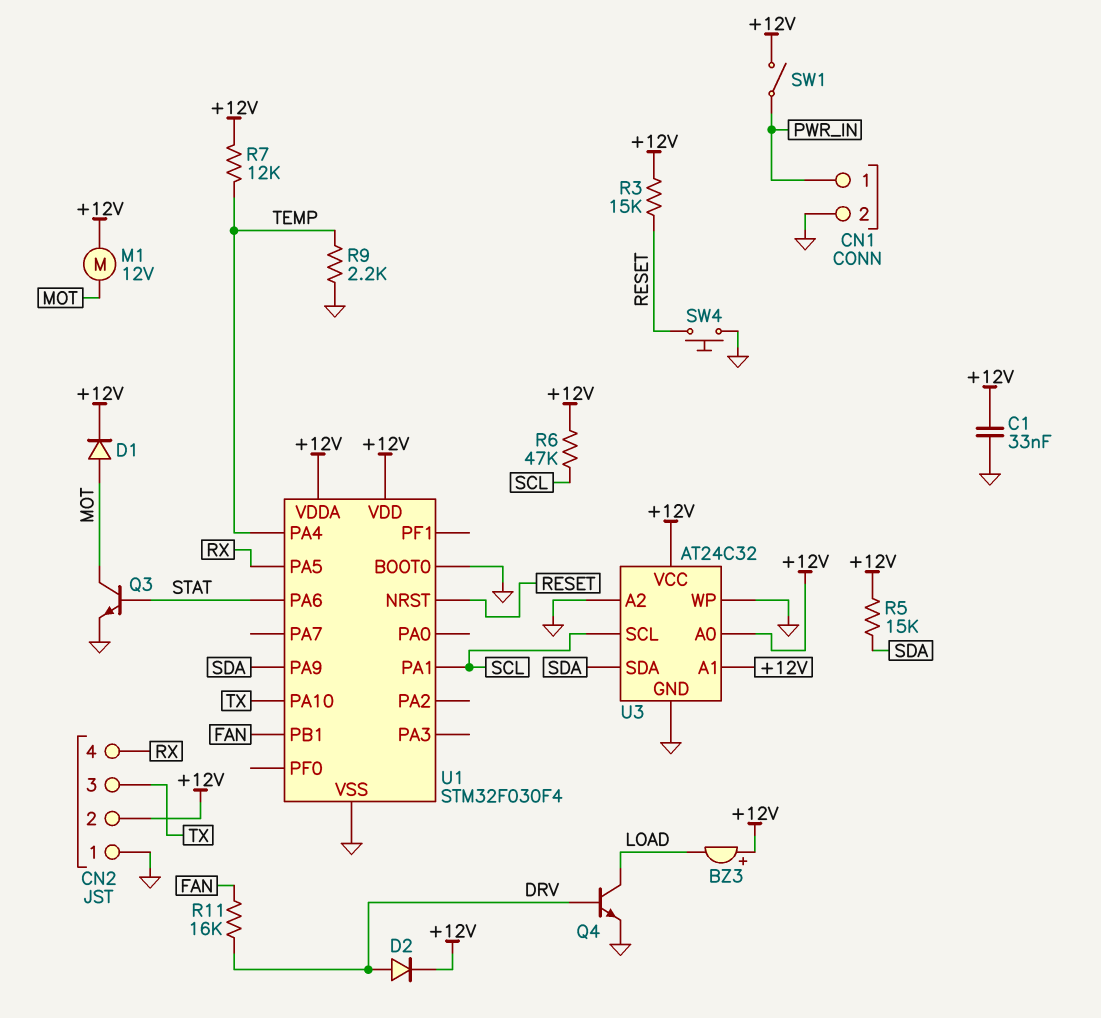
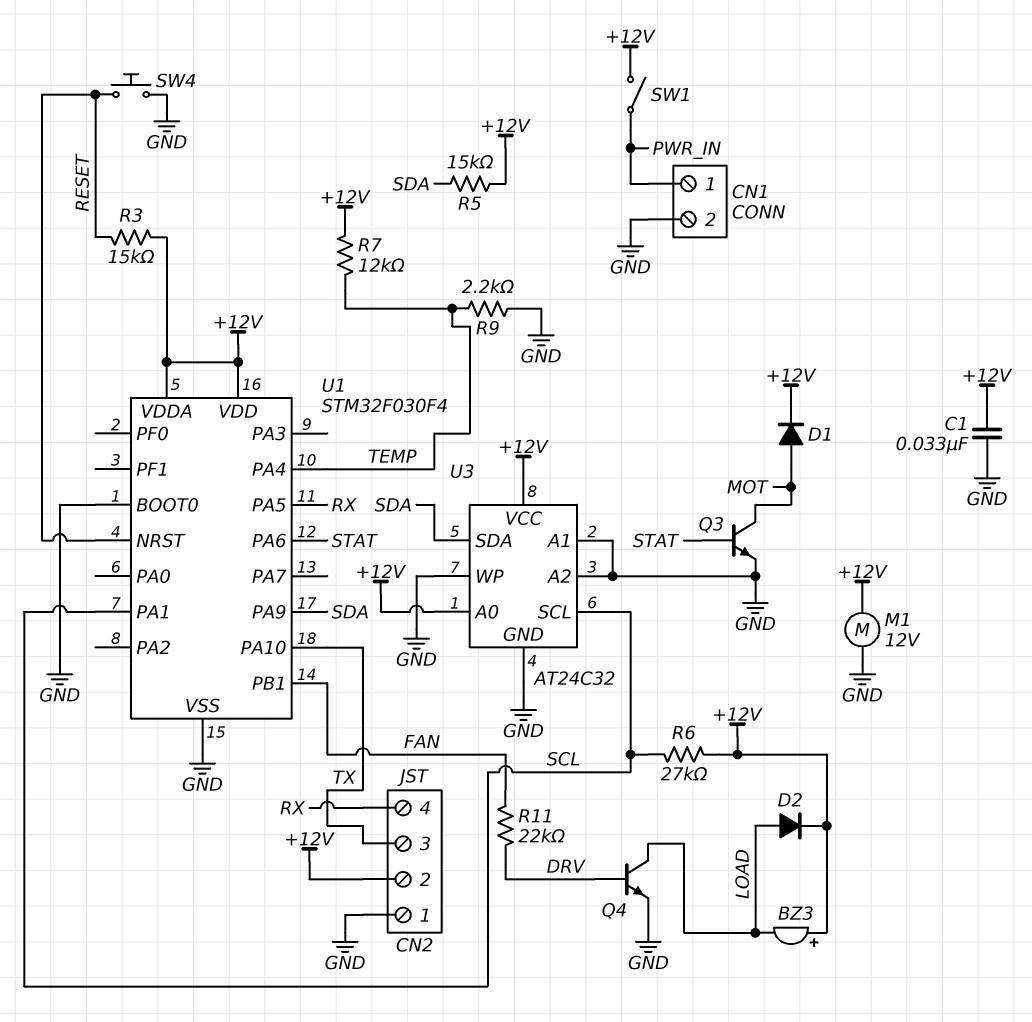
D2: diode (A DRV, K +12V) -> diode (A LOAD, K +12V)
M1: motor 12V (+12V, MOT) -> motor 12V (+12V, GND)
R6: 47k (+12V, SCL) -> 27k (+12V, SCL)
R11: 16k (DRV, FAN) -> 22k (DRV, FAN)
U3 pin A1: +12V -> GND

